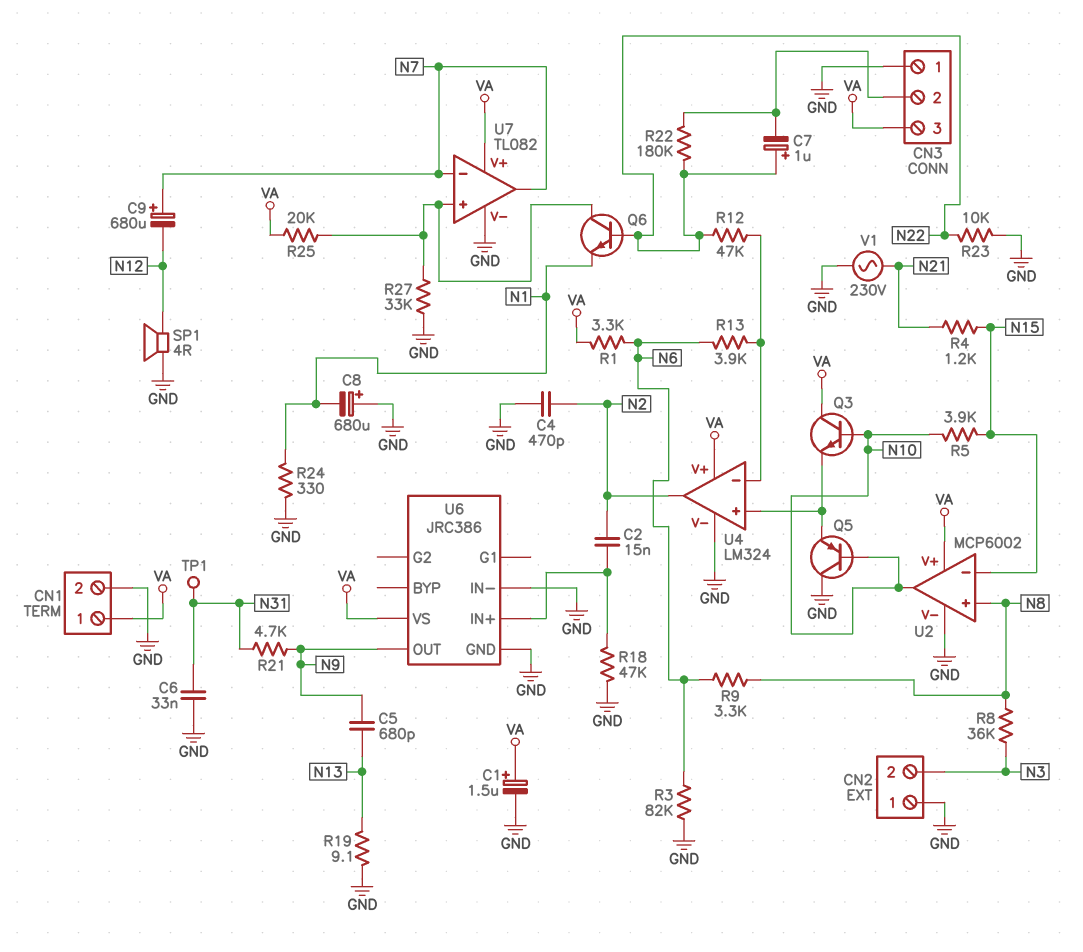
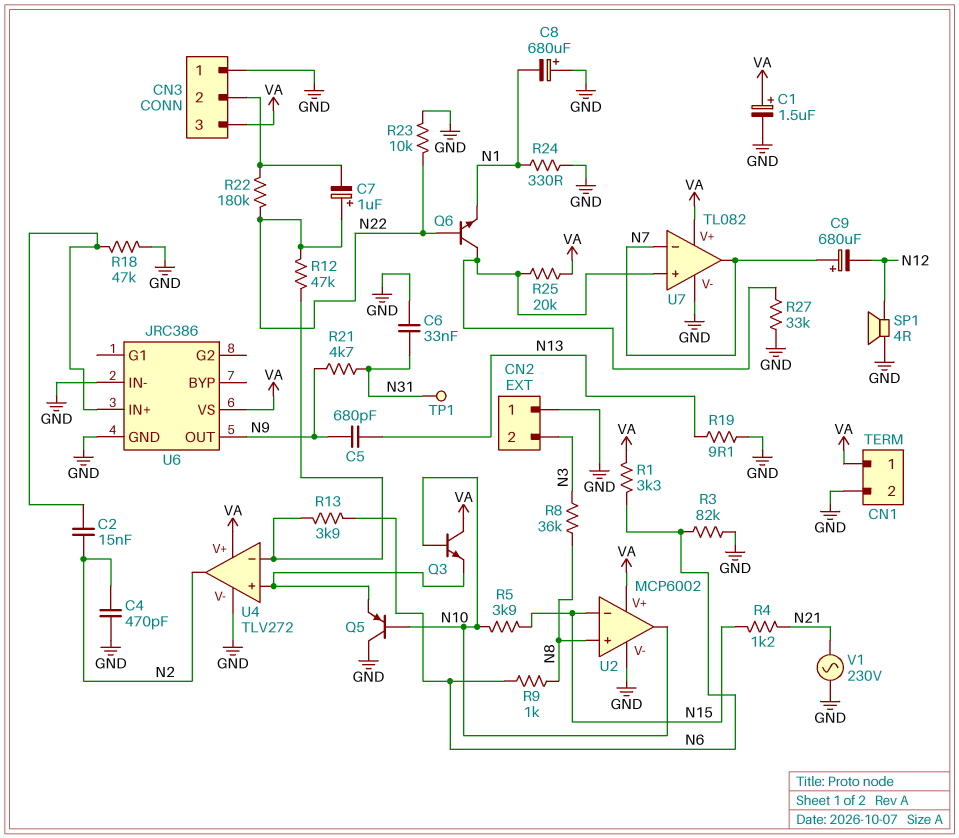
R9: 3.3k (N6, N8) -> 1k (N6, N8)
U4: LM324 -> TLV272

